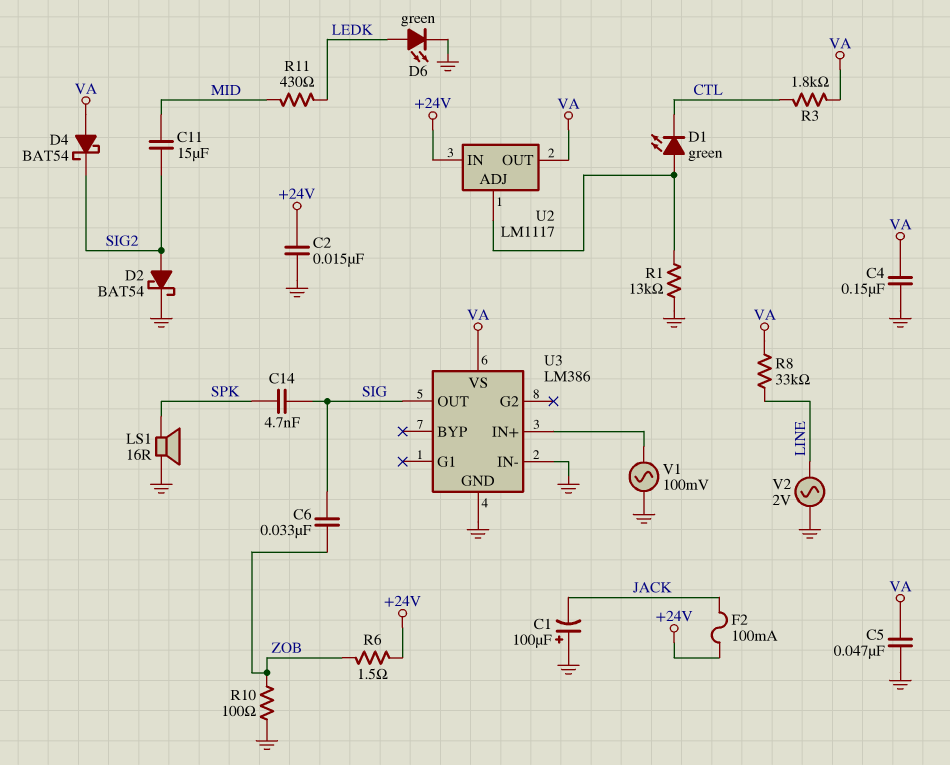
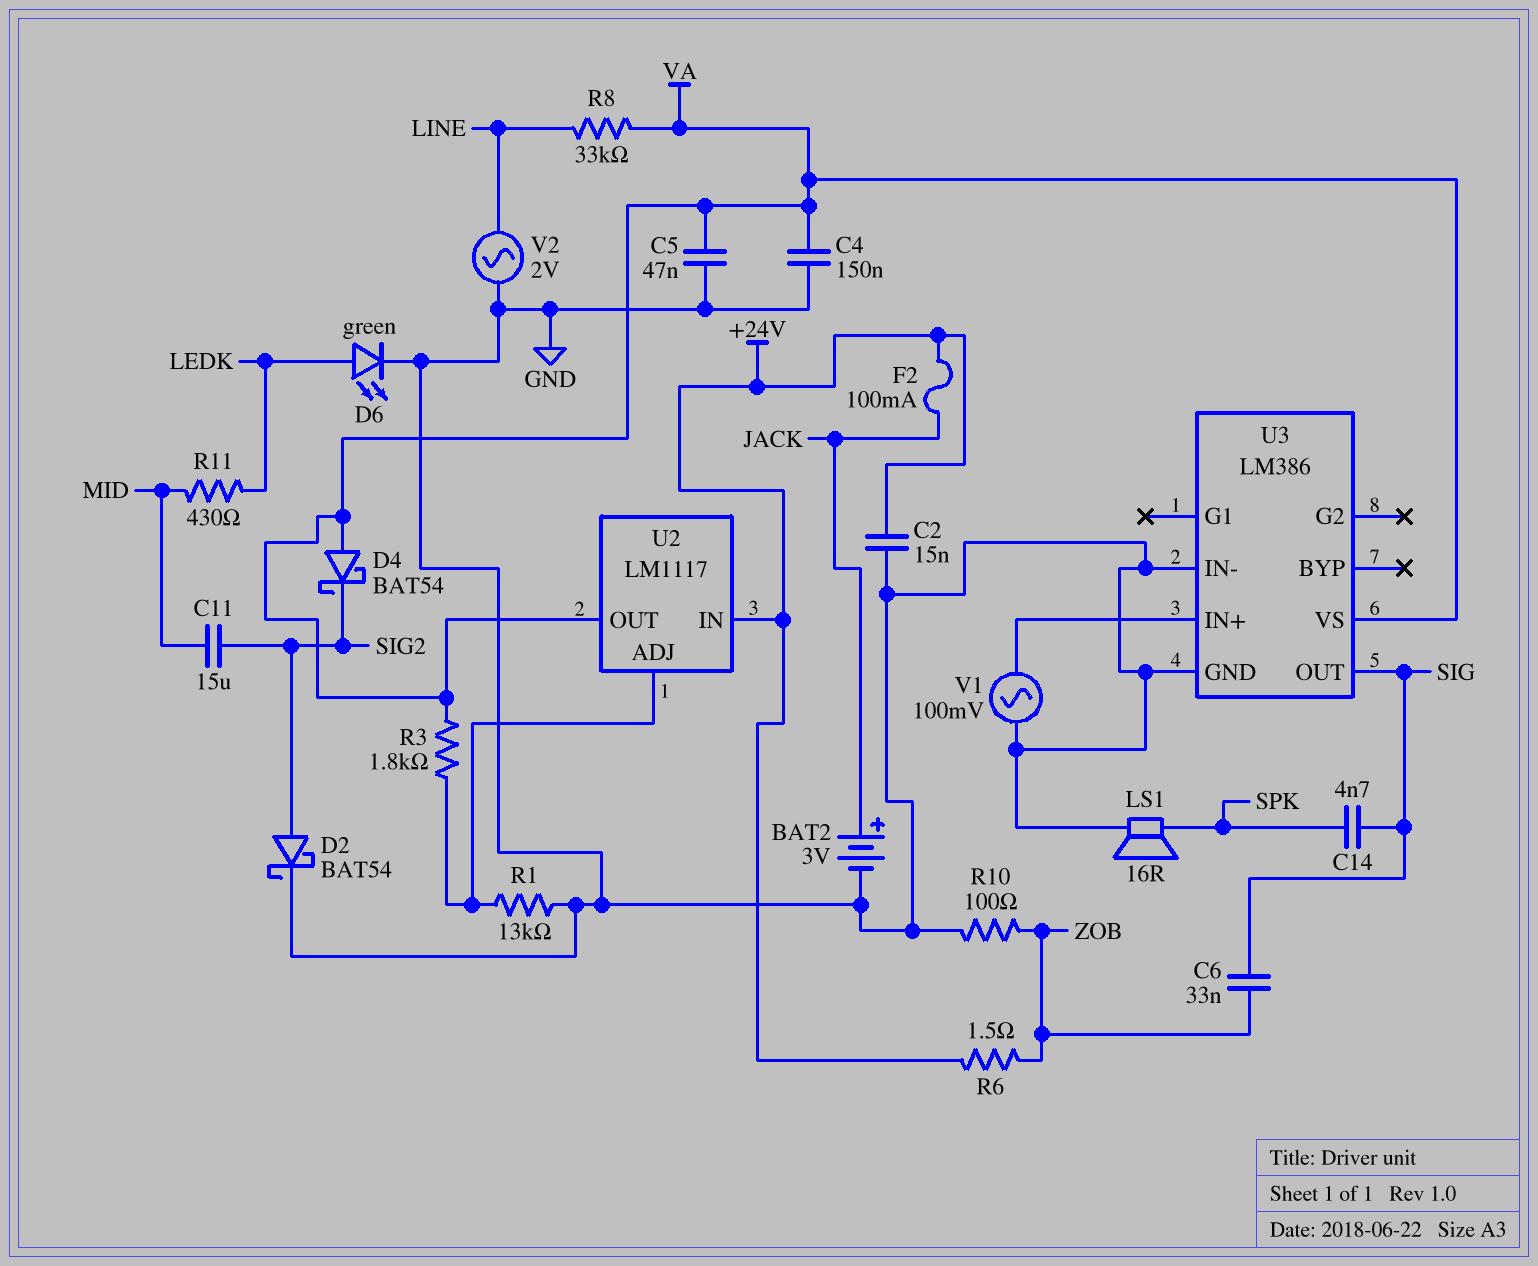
BAT2: none -> 3V (plus JACK, minus GND)
C1: 100uF (plus GND, minus JACK) -> none
D1: LED green (A U2/ADJ, K CTL) -> none
R3: 1.8k (CTL, VA) -> 1.8k (U2/ADJ, VA)

